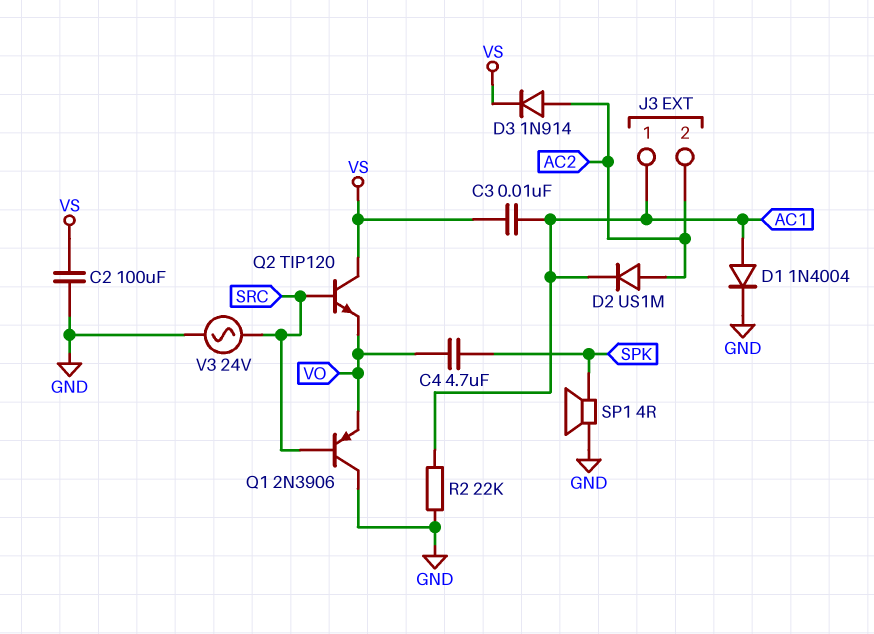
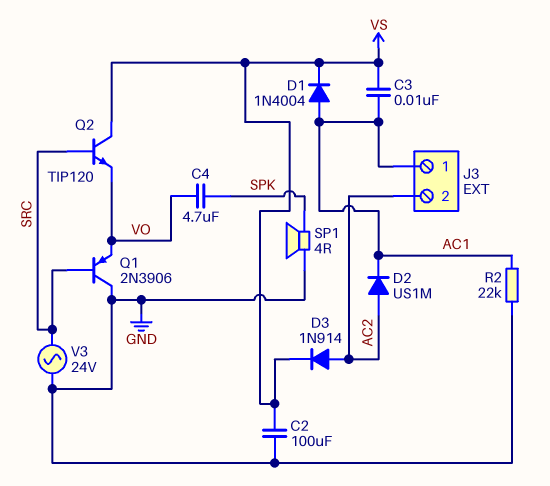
D1: diode 1N4004 (A AC1, K GND) -> diode 1N4004 (A AC1, K VS)

